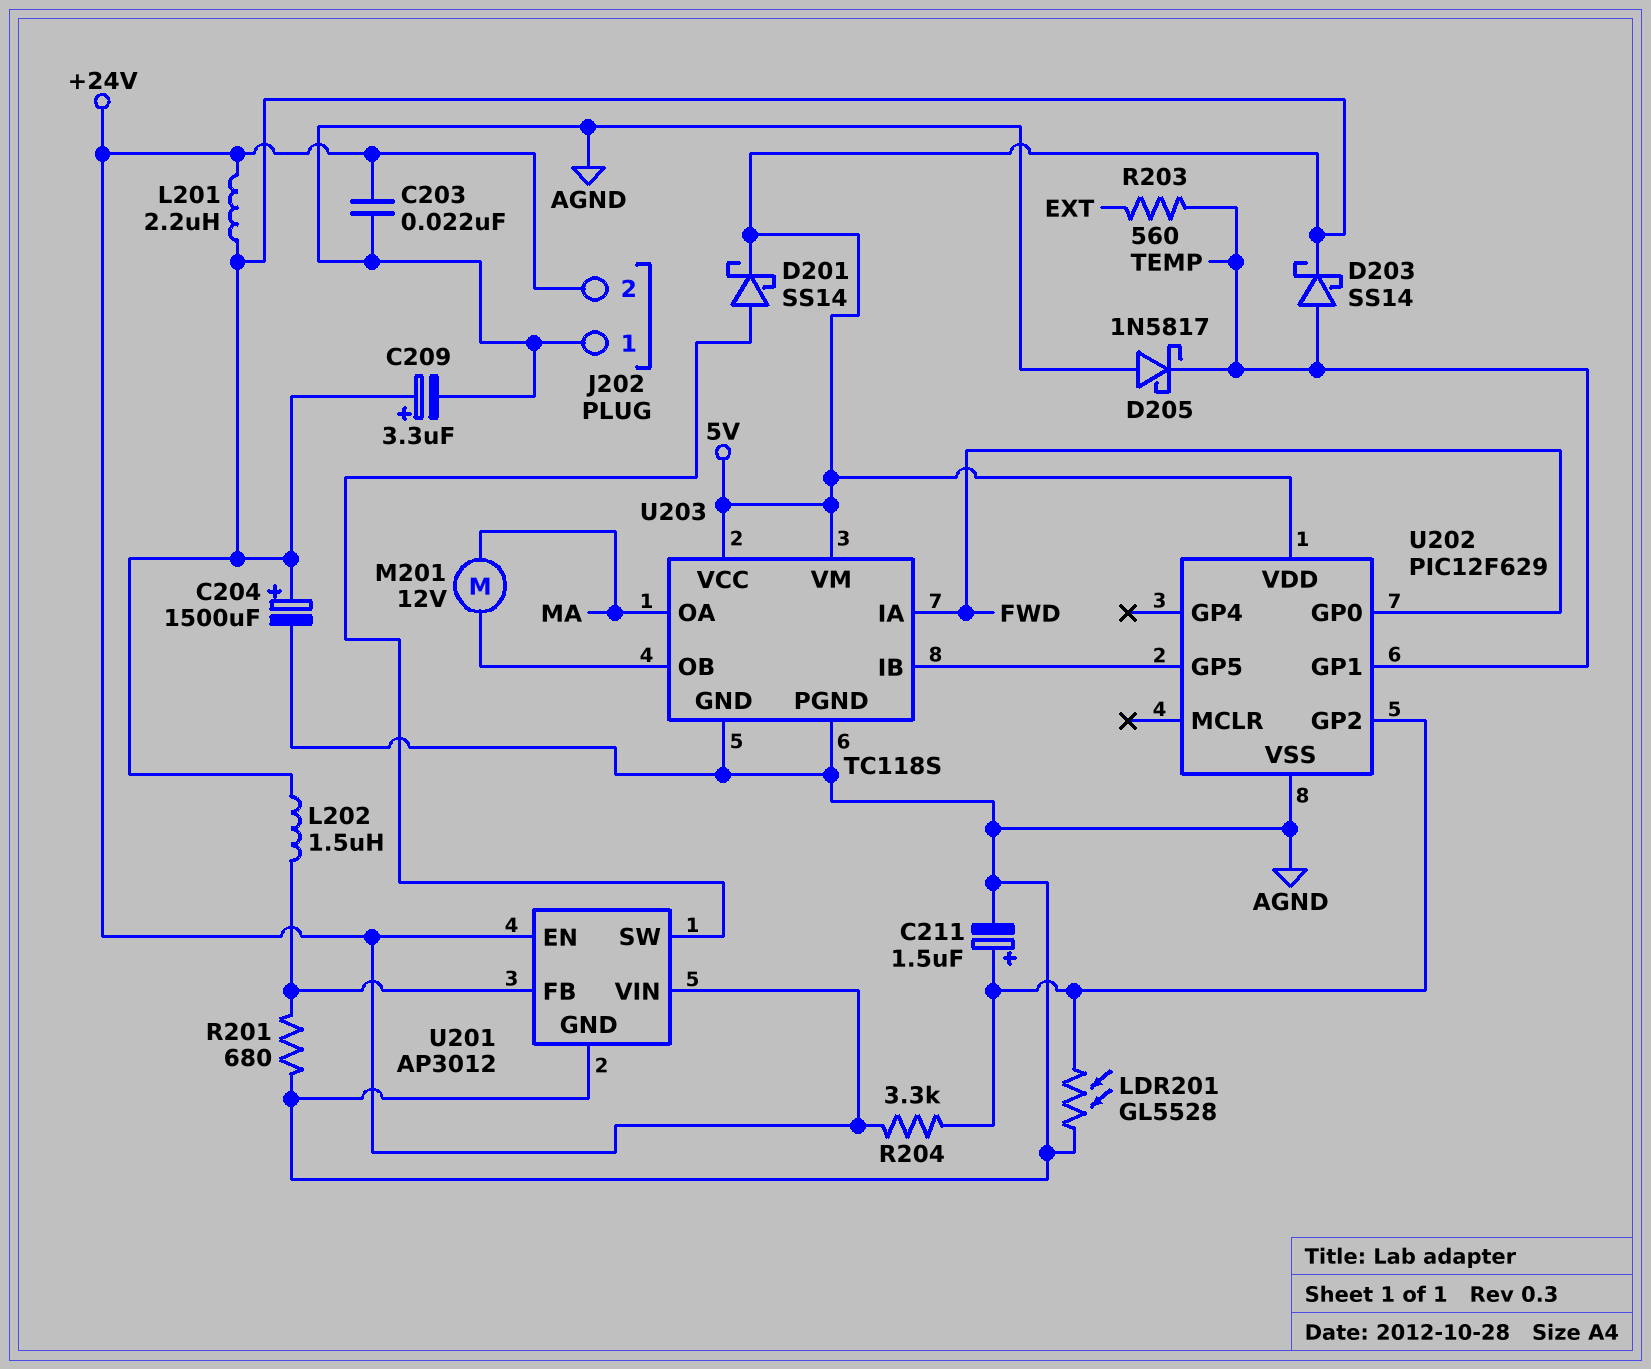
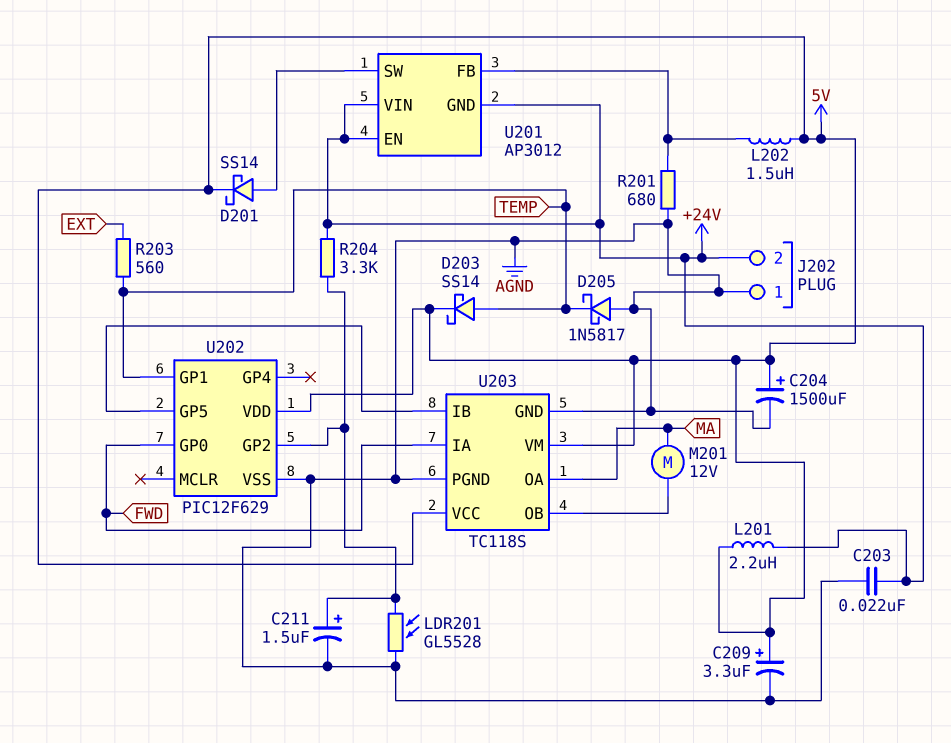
U201 pin GND: AGND -> +24V

